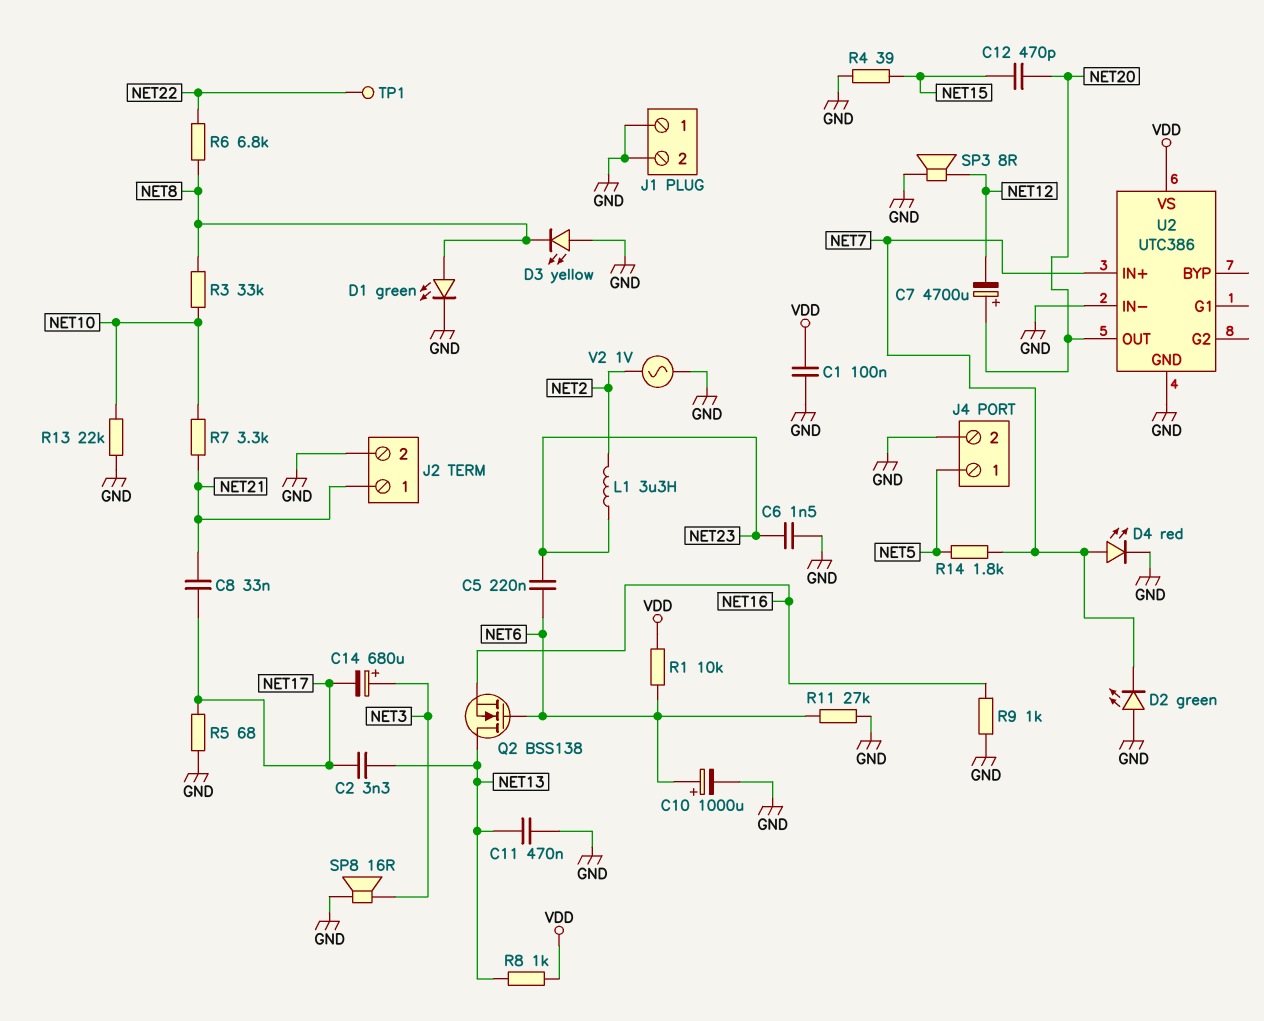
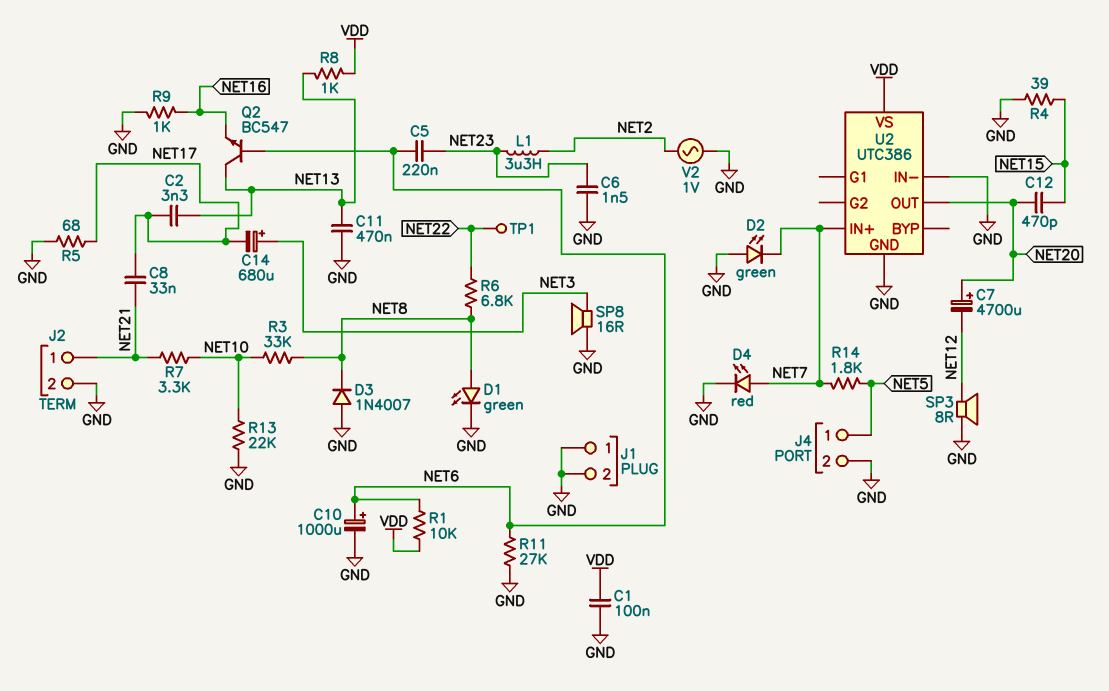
D3: LED yellow (A GND, K NET8) -> diode 1N4007 (A GND, K NET8)
Q2: NMOS BSS138 (G NET6, D NET13, S NET16) -> NPN BC547 (B NET6, C NET13, E NET16)

